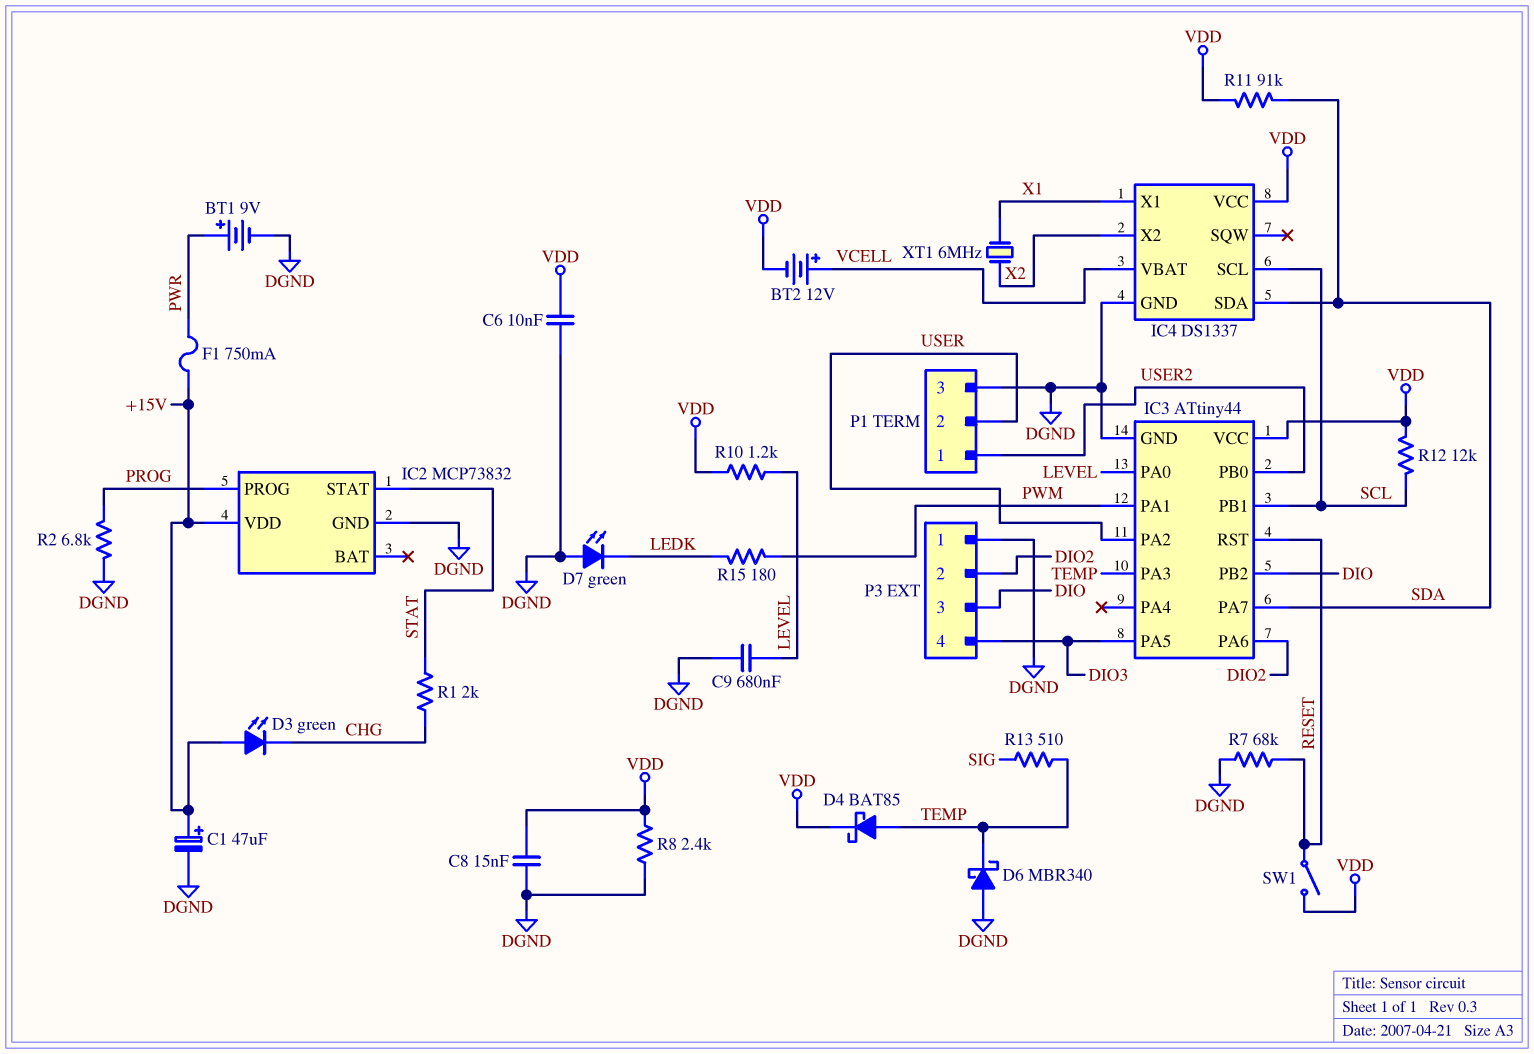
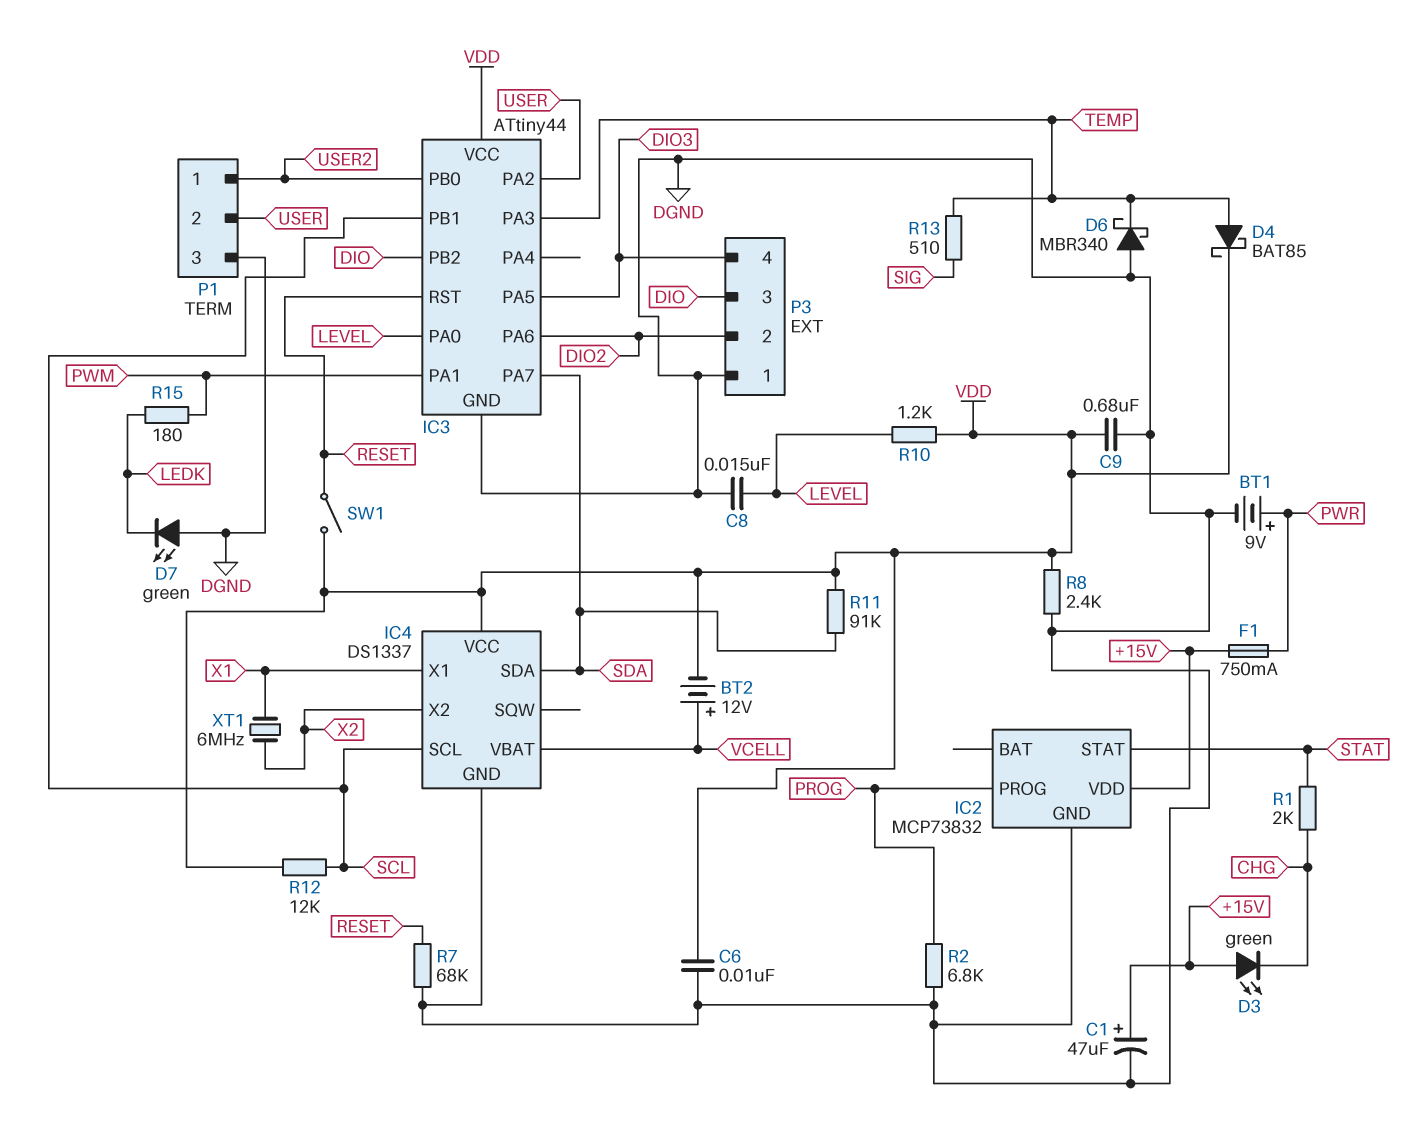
C8: 15nF (DGND, VDD) -> 15nF (DGND, LEVEL)
C9: 680nF (DGND, LEVEL) -> 680nF (DGND, VDD)

